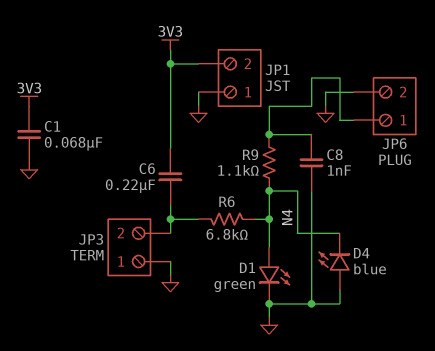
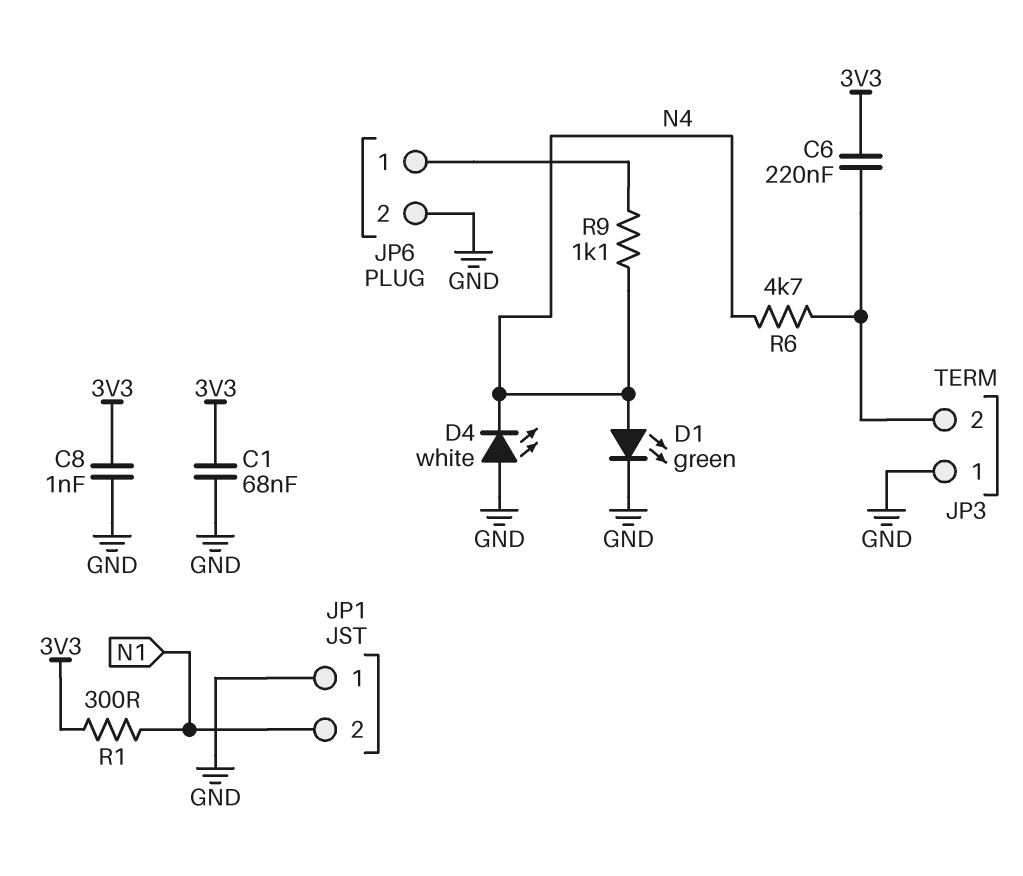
C8: 1nF (GND, JP6/1) -> 1nF (3V3, GND)
D4: LED blue (A GND, K N4) -> LED white (A GND, K N4)
JP1 pin 2: 3V3 -> N1
R1: none -> 300 (3V3, N1)
R6: 6.8k (JP3/2, N4) -> 4.7k (JP3/2, N4)

